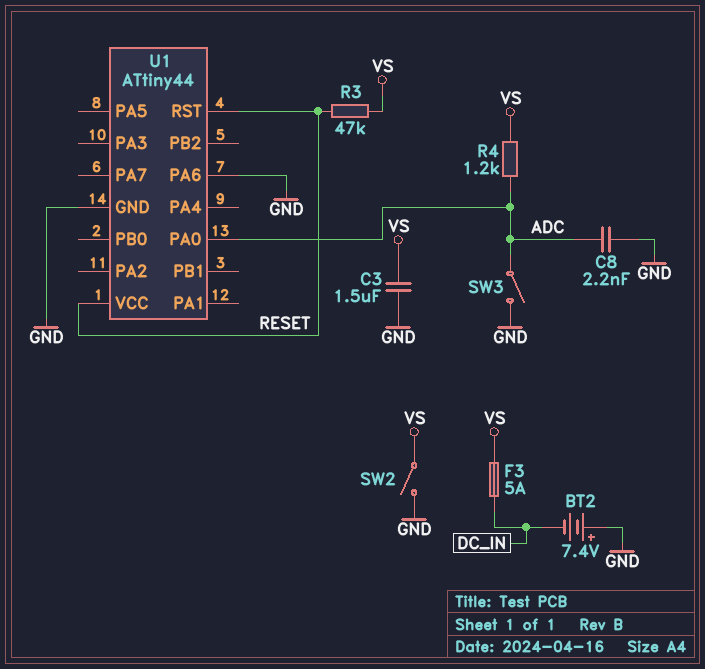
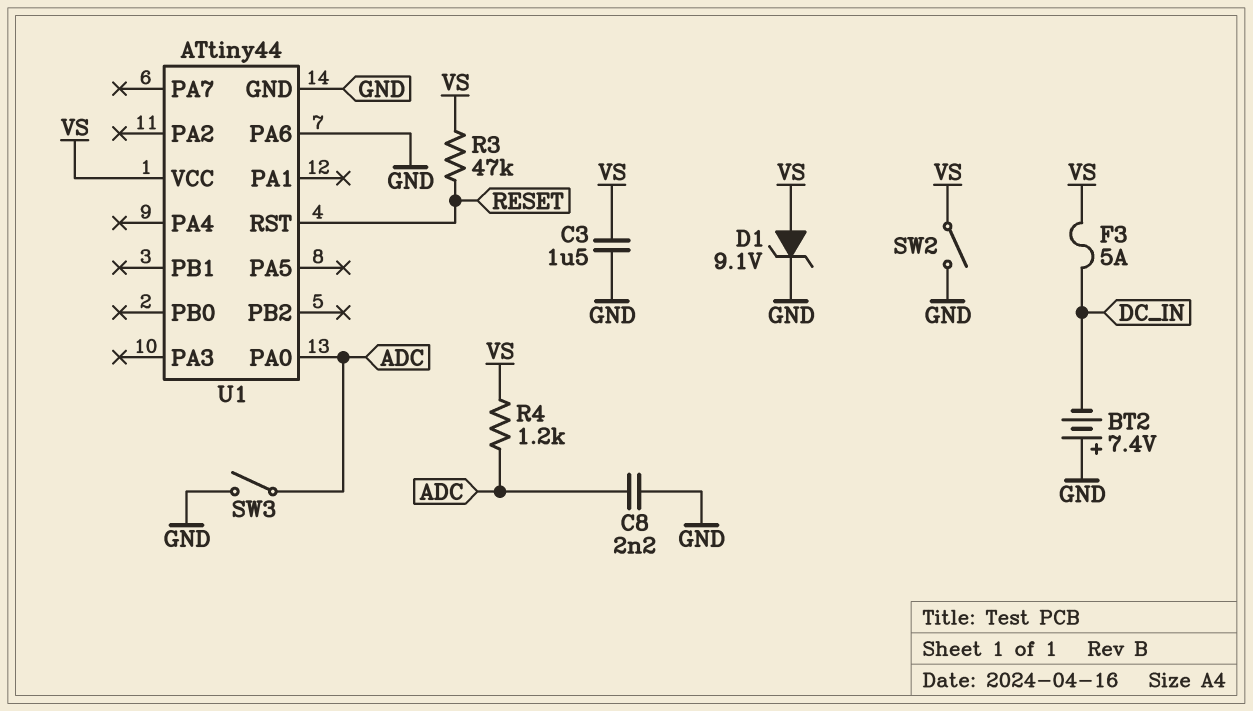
D1: none -> zener 9.1V (A VS, K GND)
U1 pin VCC: RESET -> VS

